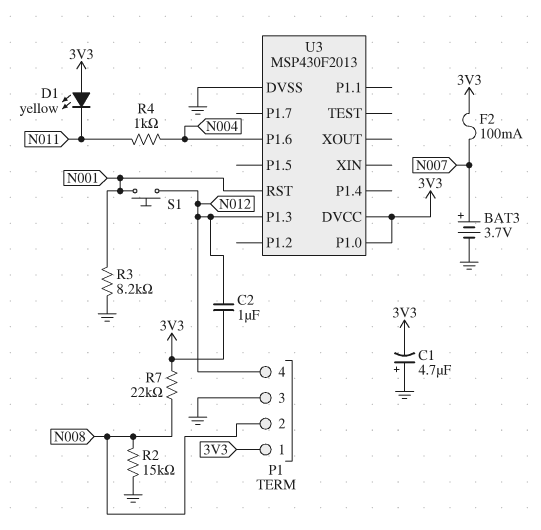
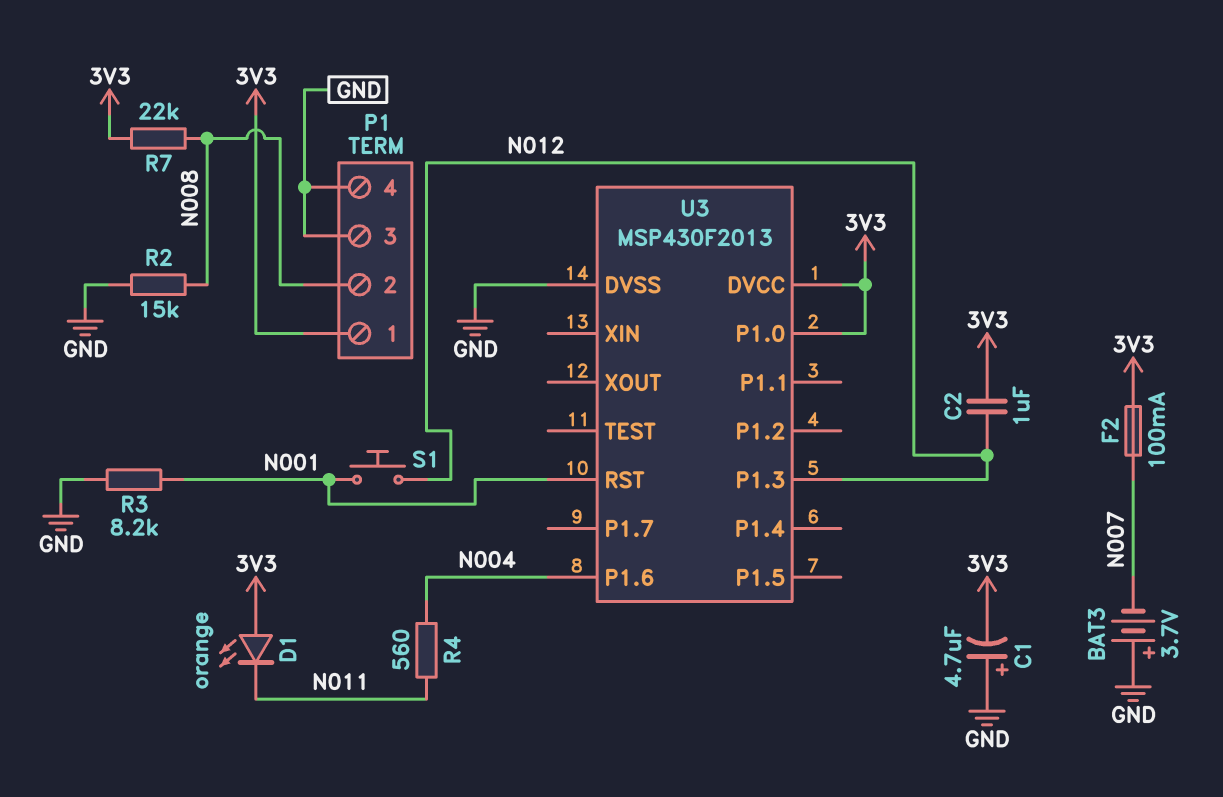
BAT3: 3.7V (plus N007, minus GND) -> 3.7V (plus GND, minus N007)
D1: LED yellow (A 3V3, K N011) -> LED orange (A 3V3, K N011)
P1 pin 4: N012 -> GND
R4: 1k (N004, N011) -> 560 (N004, N011)

